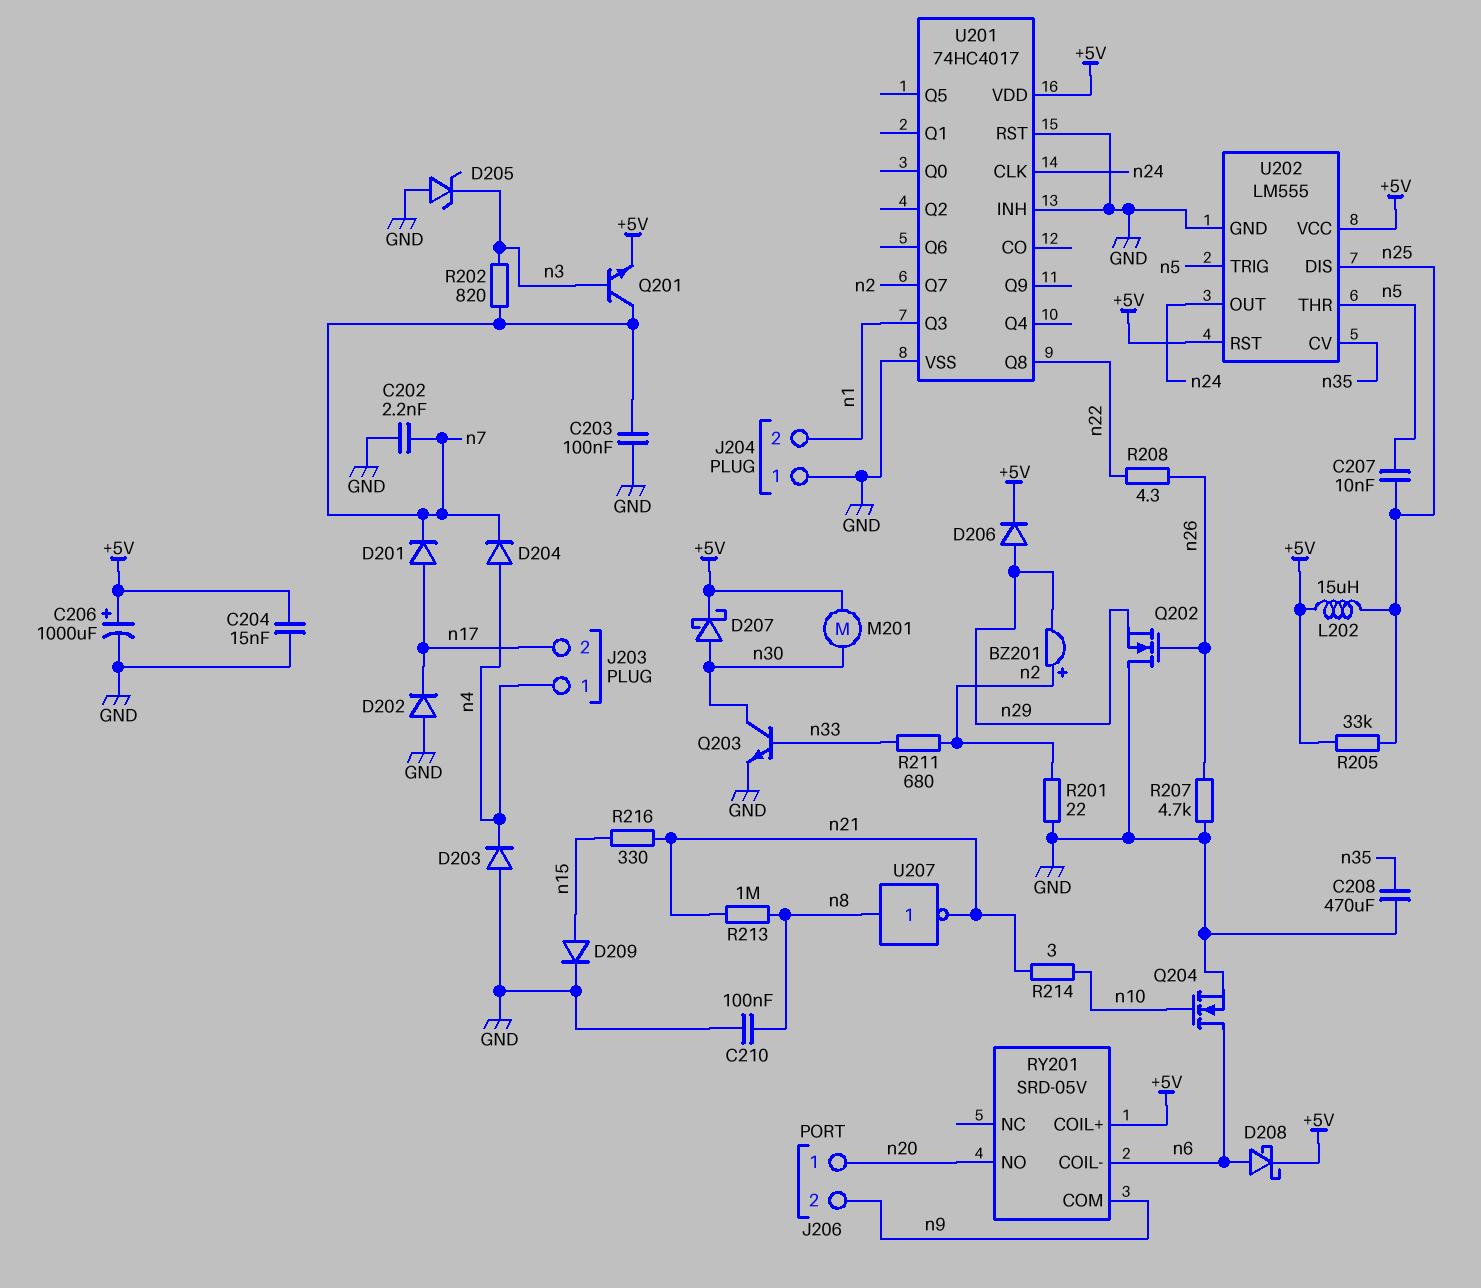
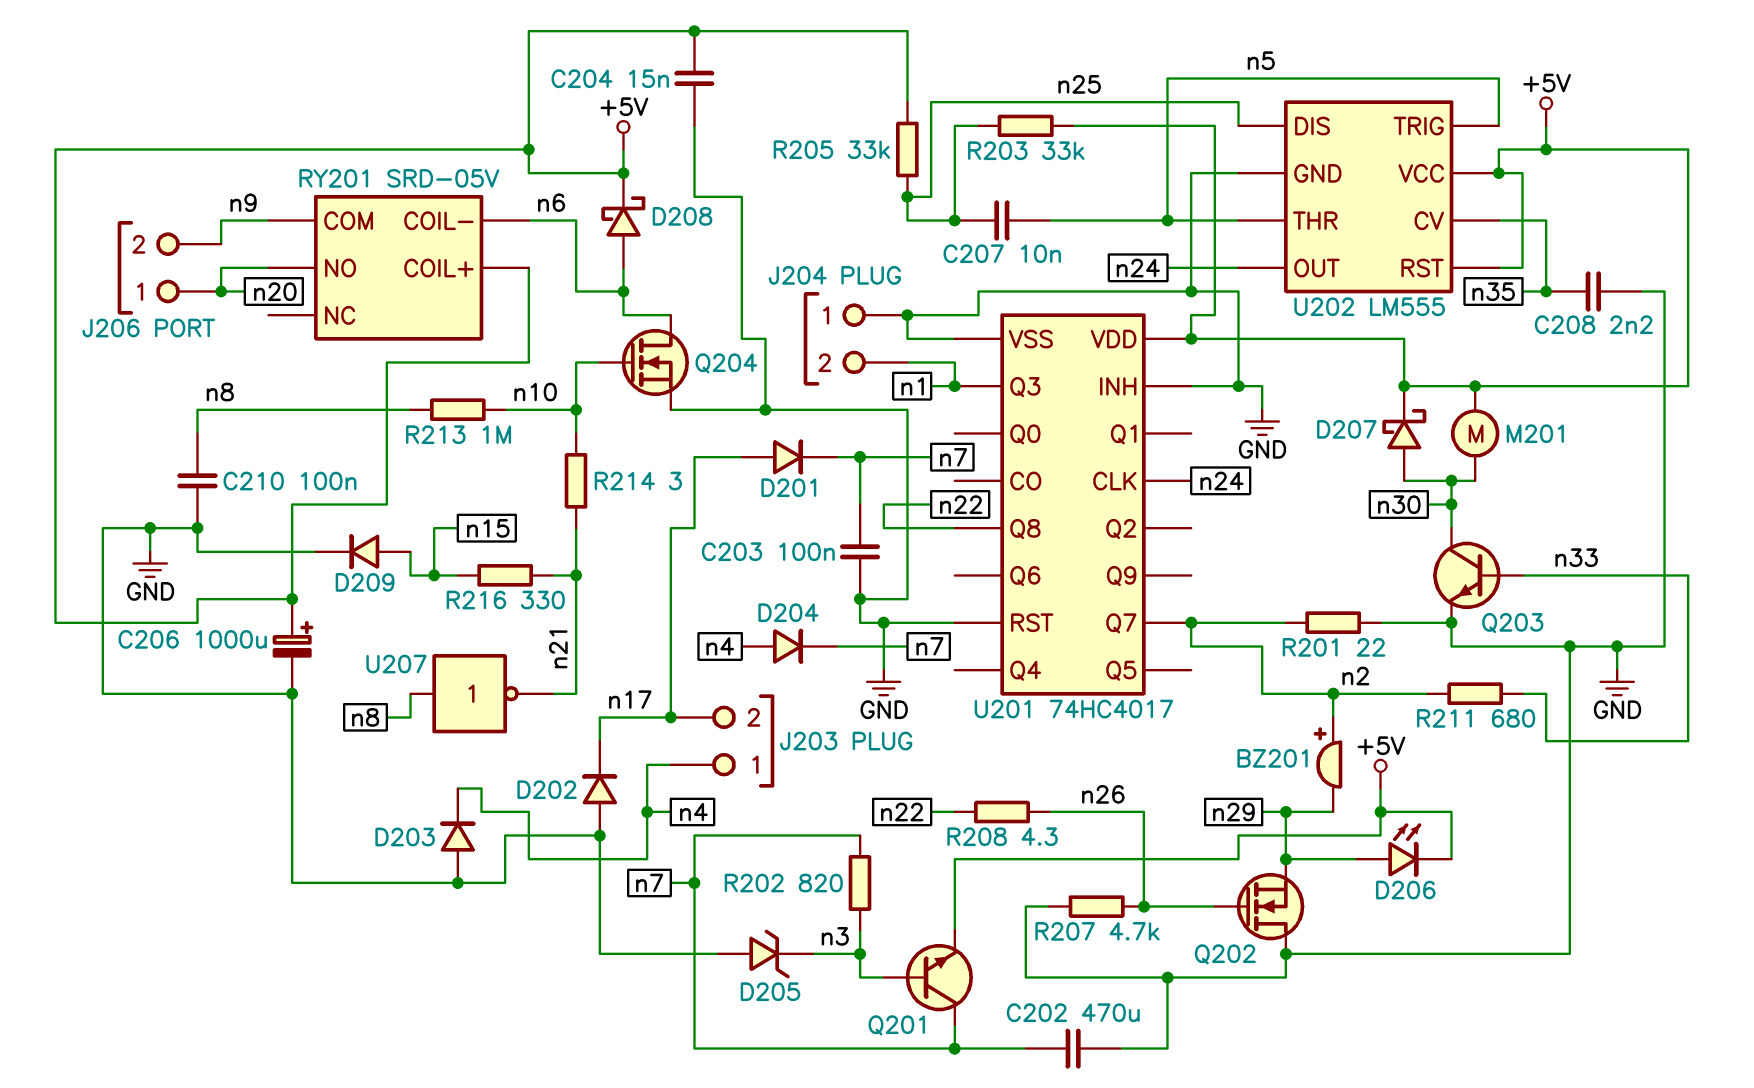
C202: 2.2nF (GND, n7) -> 470uF (GND, n7)
C208: 470uF (GND, n35) -> 2.2nF (GND, n35)
D206: diode (A n29, K +5V) -> LED (A n29, K +5V)
L202: 15uH (+5V, n25) -> none
R203: none -> 33k (+5V, n25)
R213: 1M (n8, n21) -> 1M (n8, n10)

